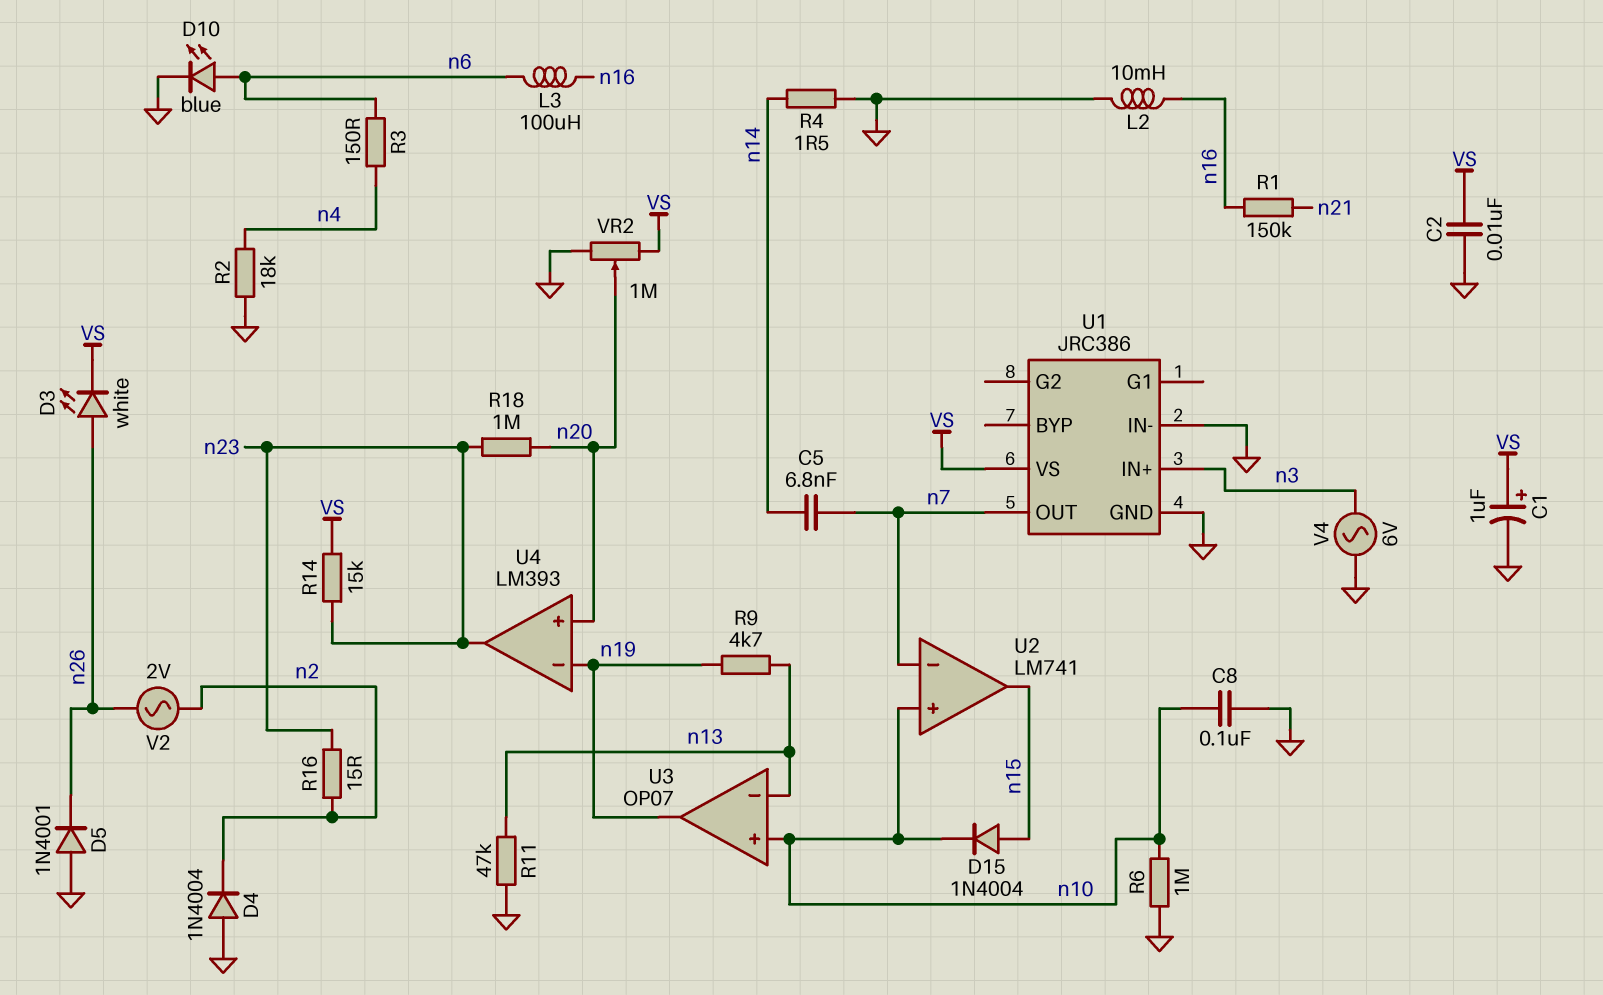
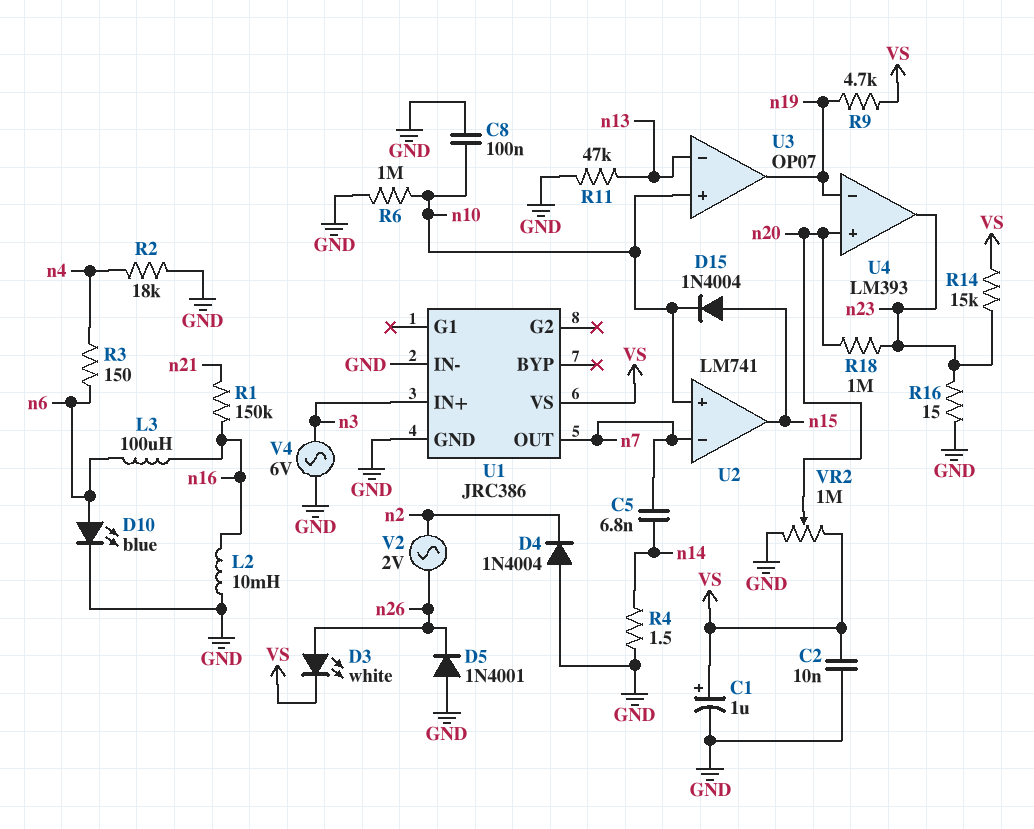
R9: 4.7k (n13, n19) -> 4.7k (VS, n19)
R16: 15 (n2, n23) -> 15 (GND, n23)

